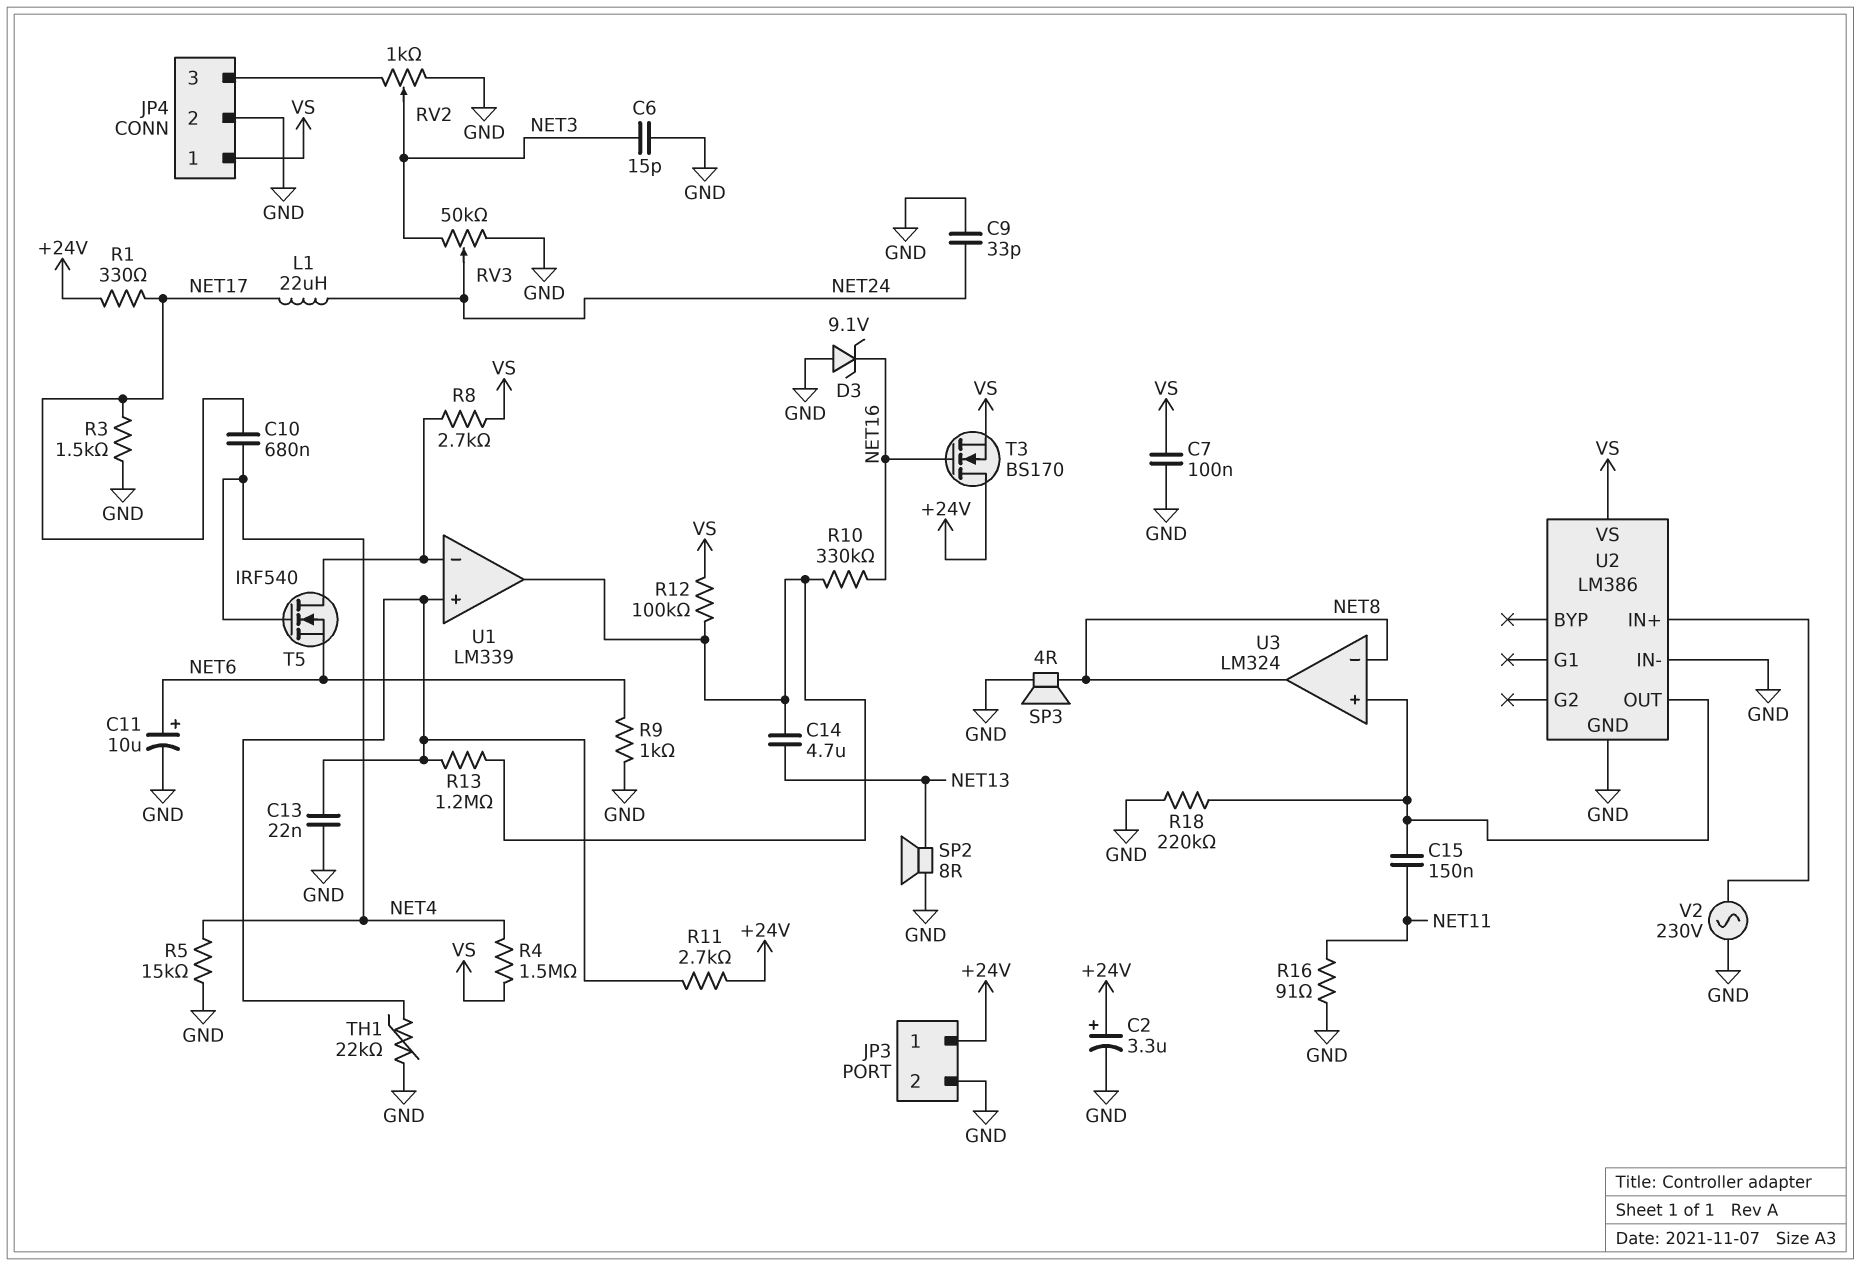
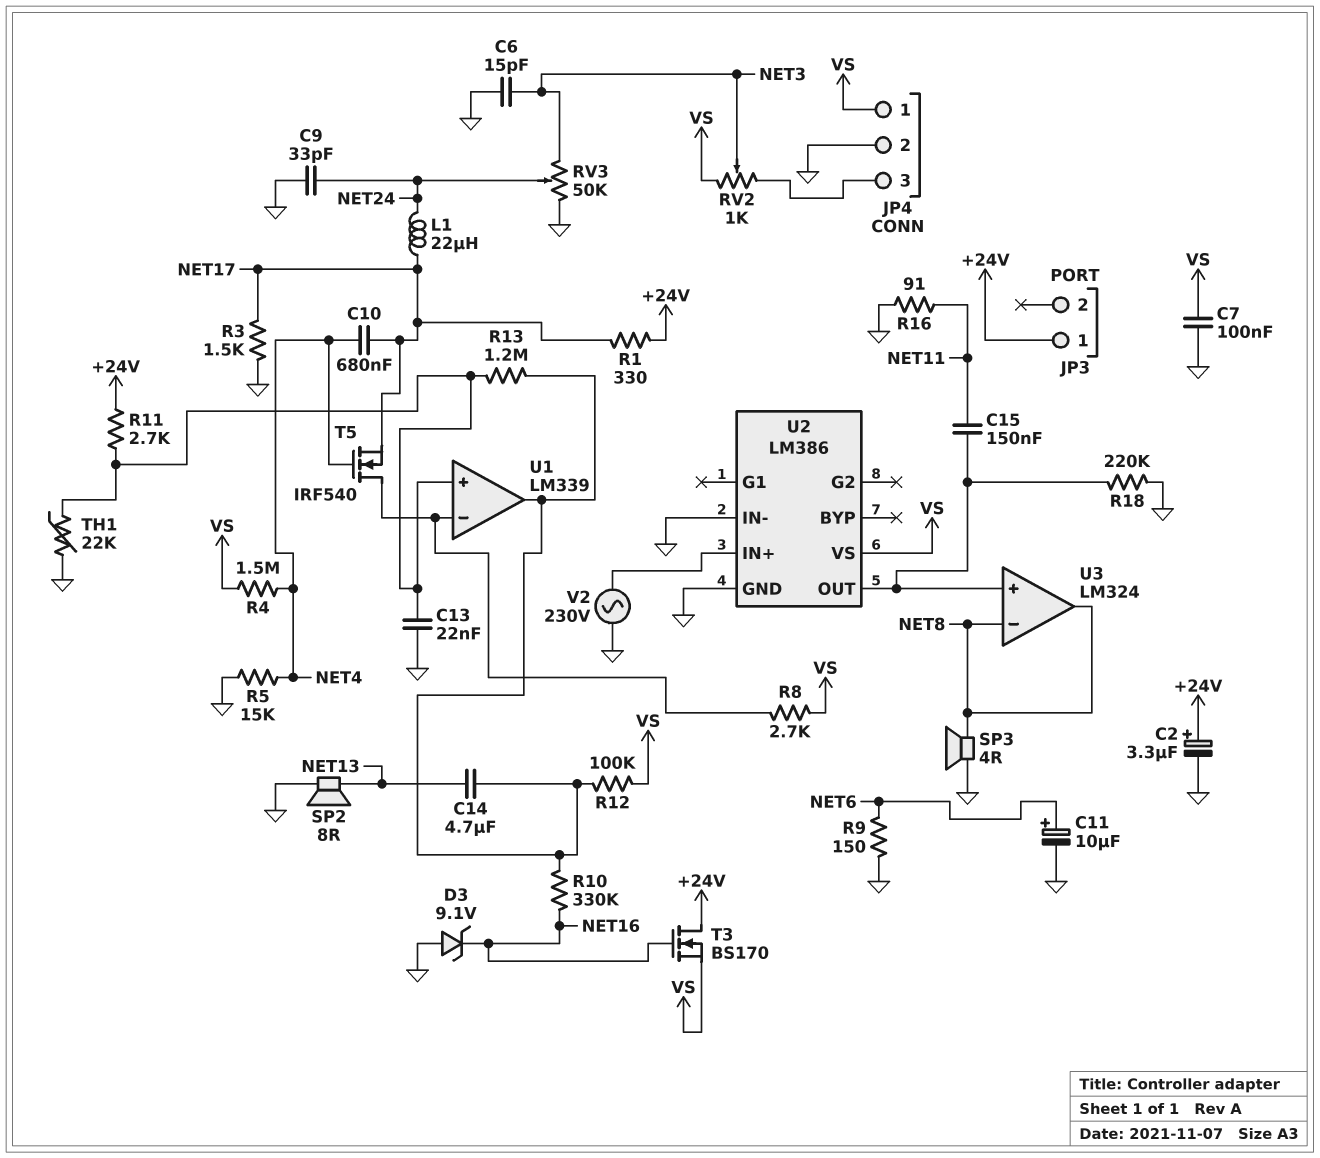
JP3 pin 2: GND -> none
R9: 1k (GND, NET6) -> 150 (GND, NET6)
RV2: 1k (GND, JP4/3, wiper NET3) -> 1k (JP4/3, VS, wiper NET3)
T5: NMOS IRF540 (G NET4, D U1/in-, S NET6) -> NMOS IRF540 (G NET4, D U1/in-, S NET17)

